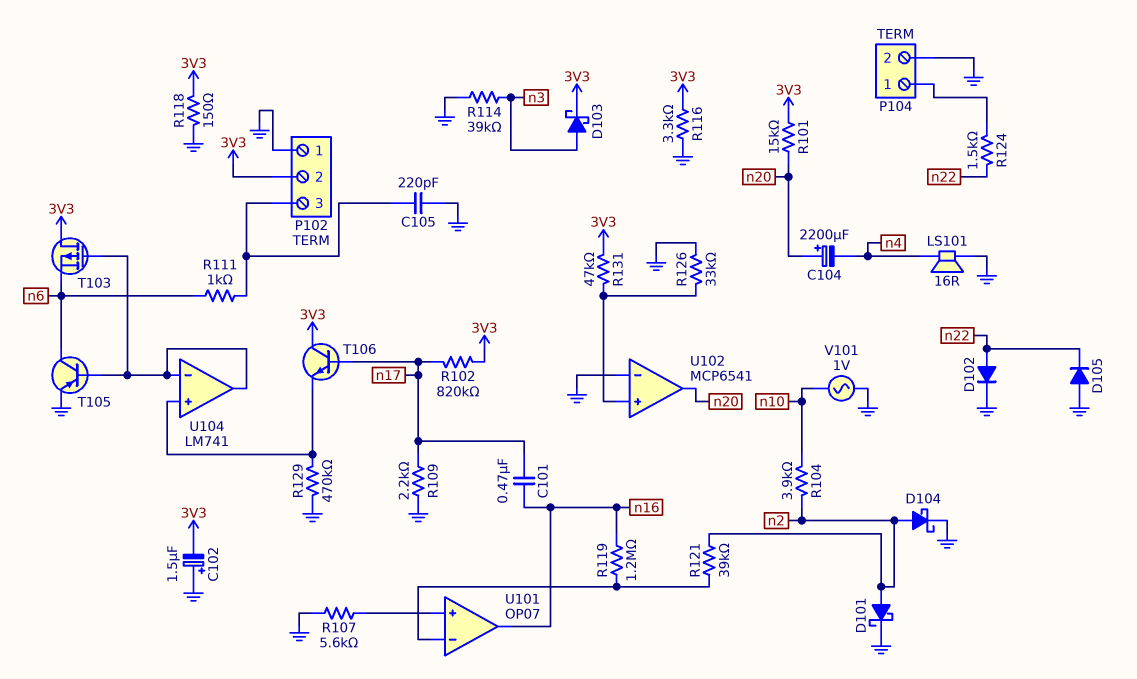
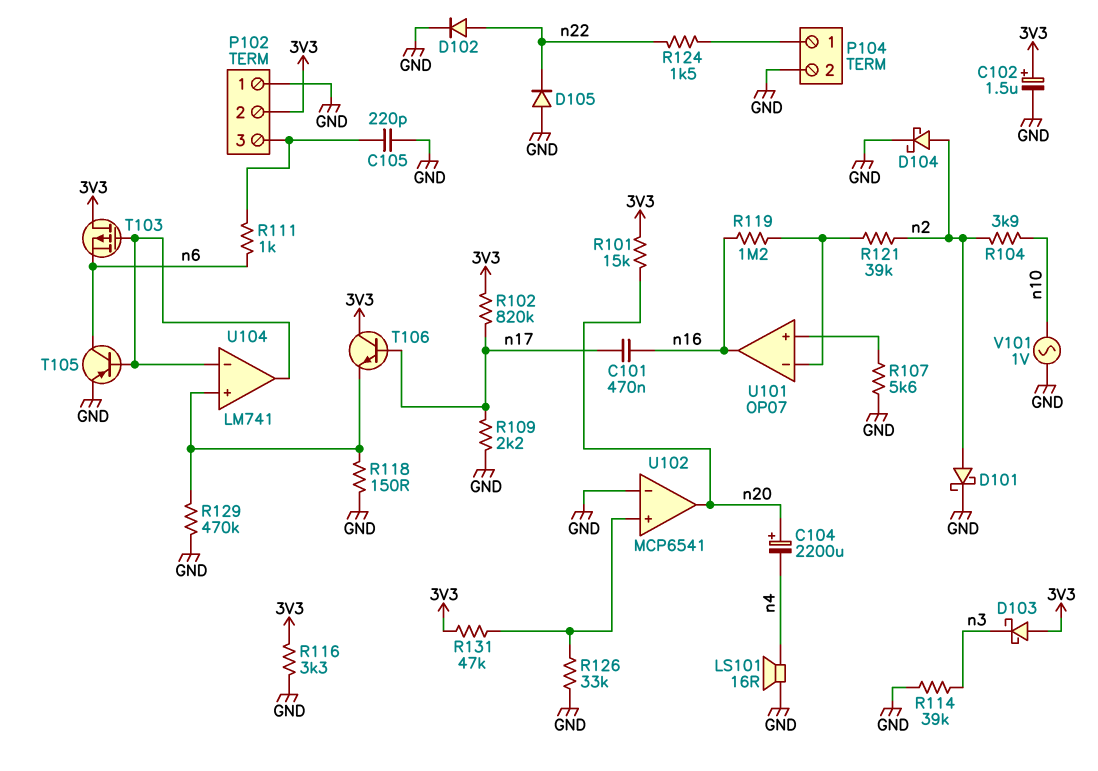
C102: 1.5uF (plus GND, minus 3V3) -> 1.5uF (plus 3V3, minus GND)
D103: schottky (A n3, K 3V3) -> schottky (A 3V3, K n3)
R118: 150 (3V3, GND) -> 150 (GND, U104/in+)

